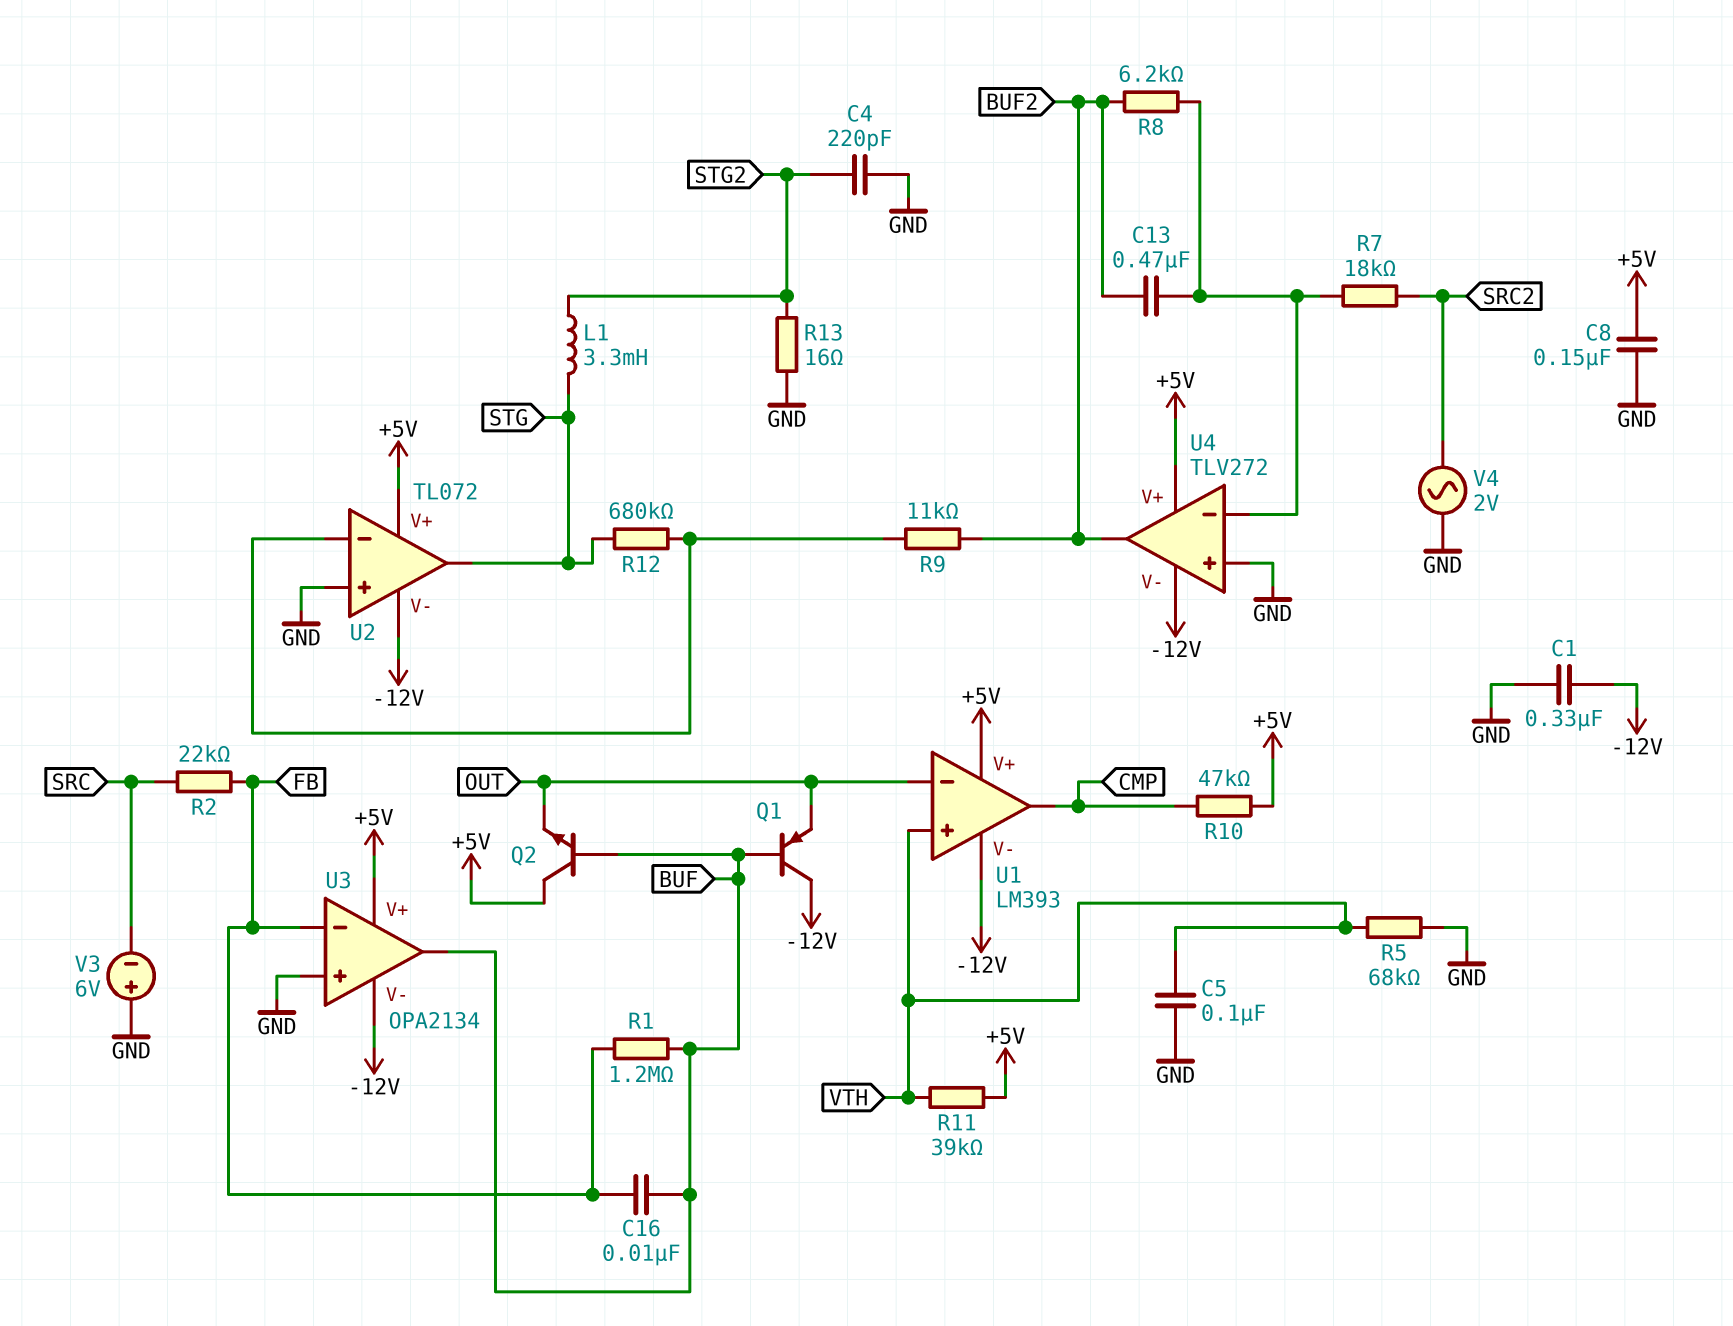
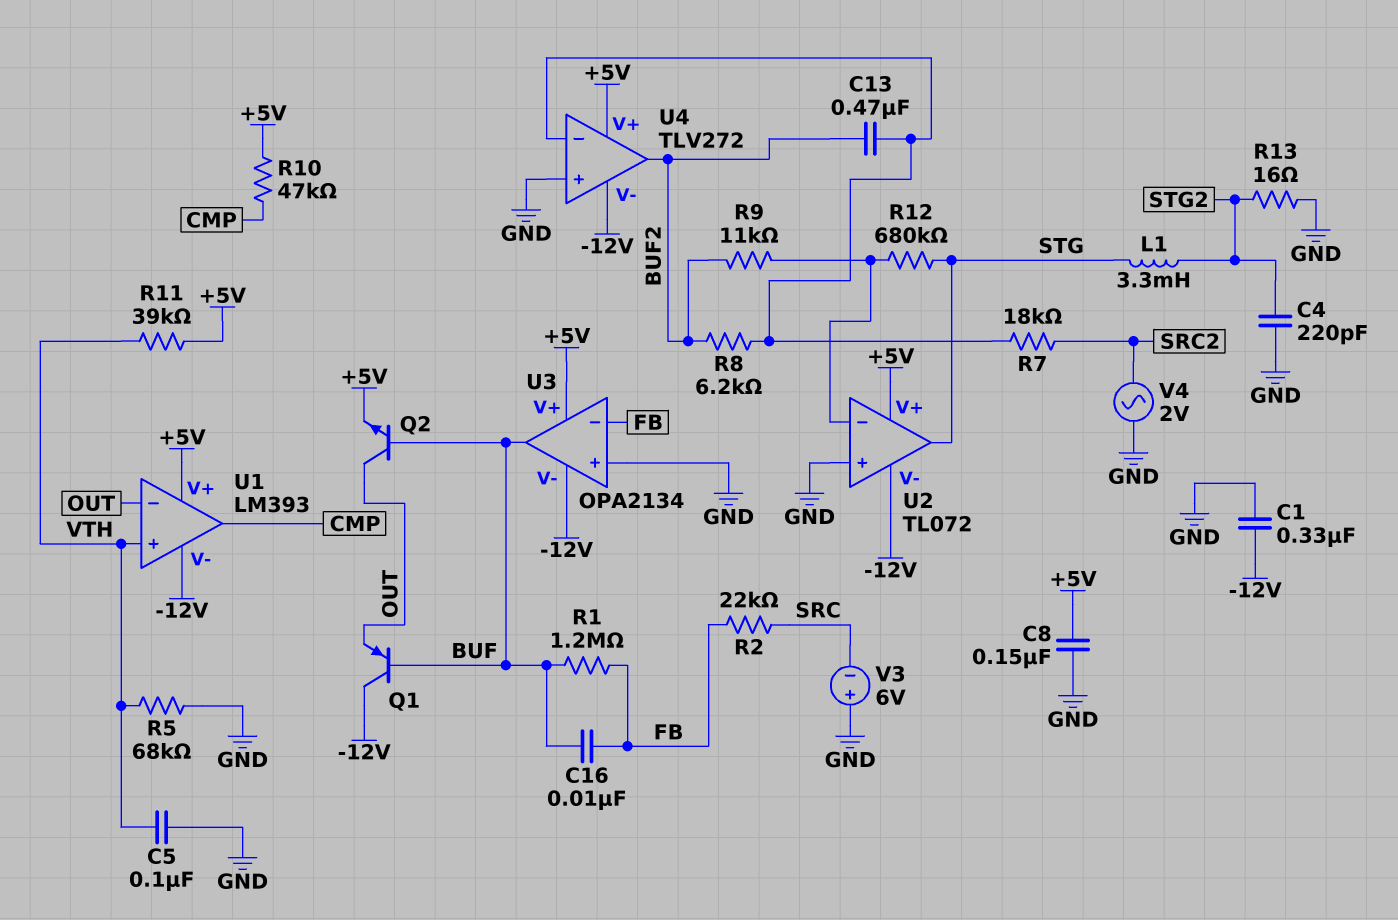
Q2: NPN (B BUF, C +5V, E OUT) -> NPN (B BUF, C OUT, E +5V)

